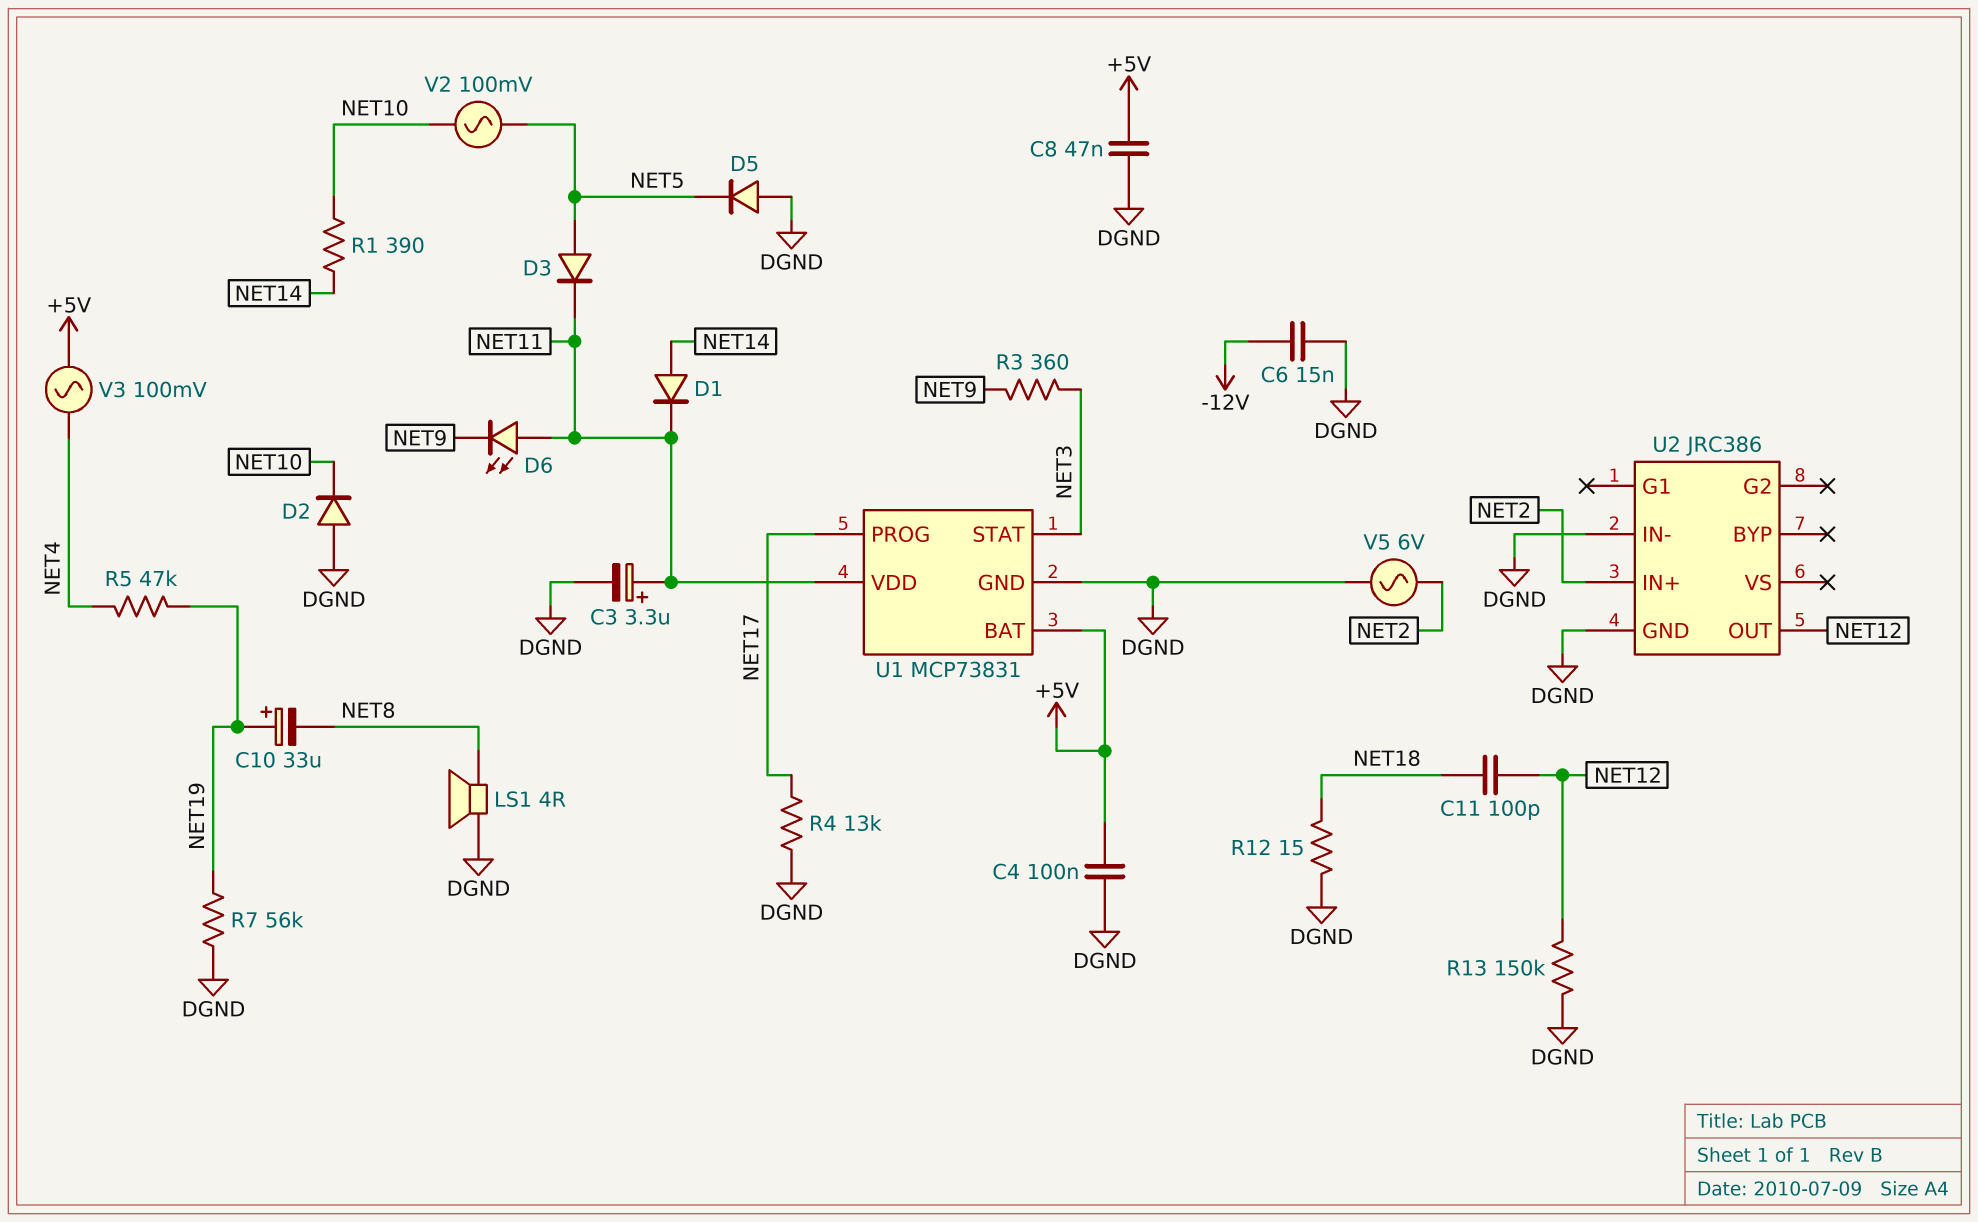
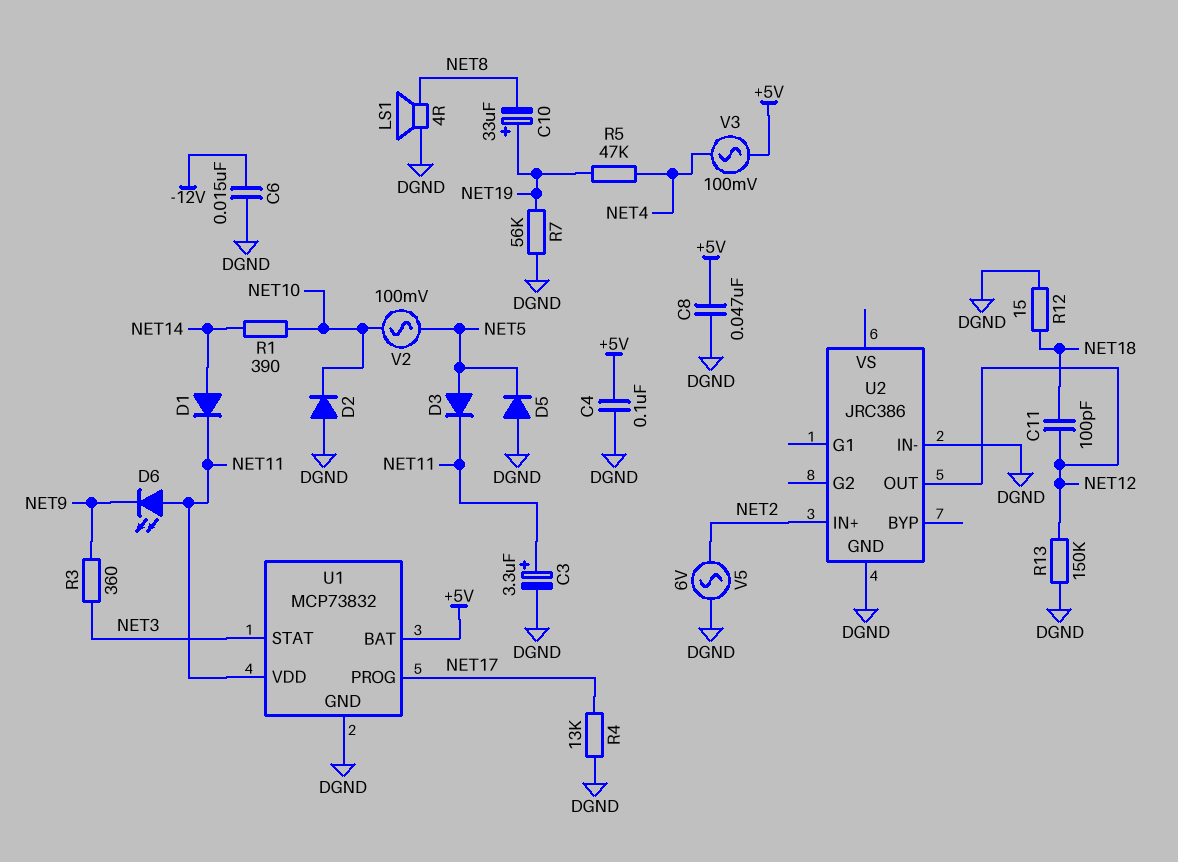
U1: MCP73831 -> MCP73832

